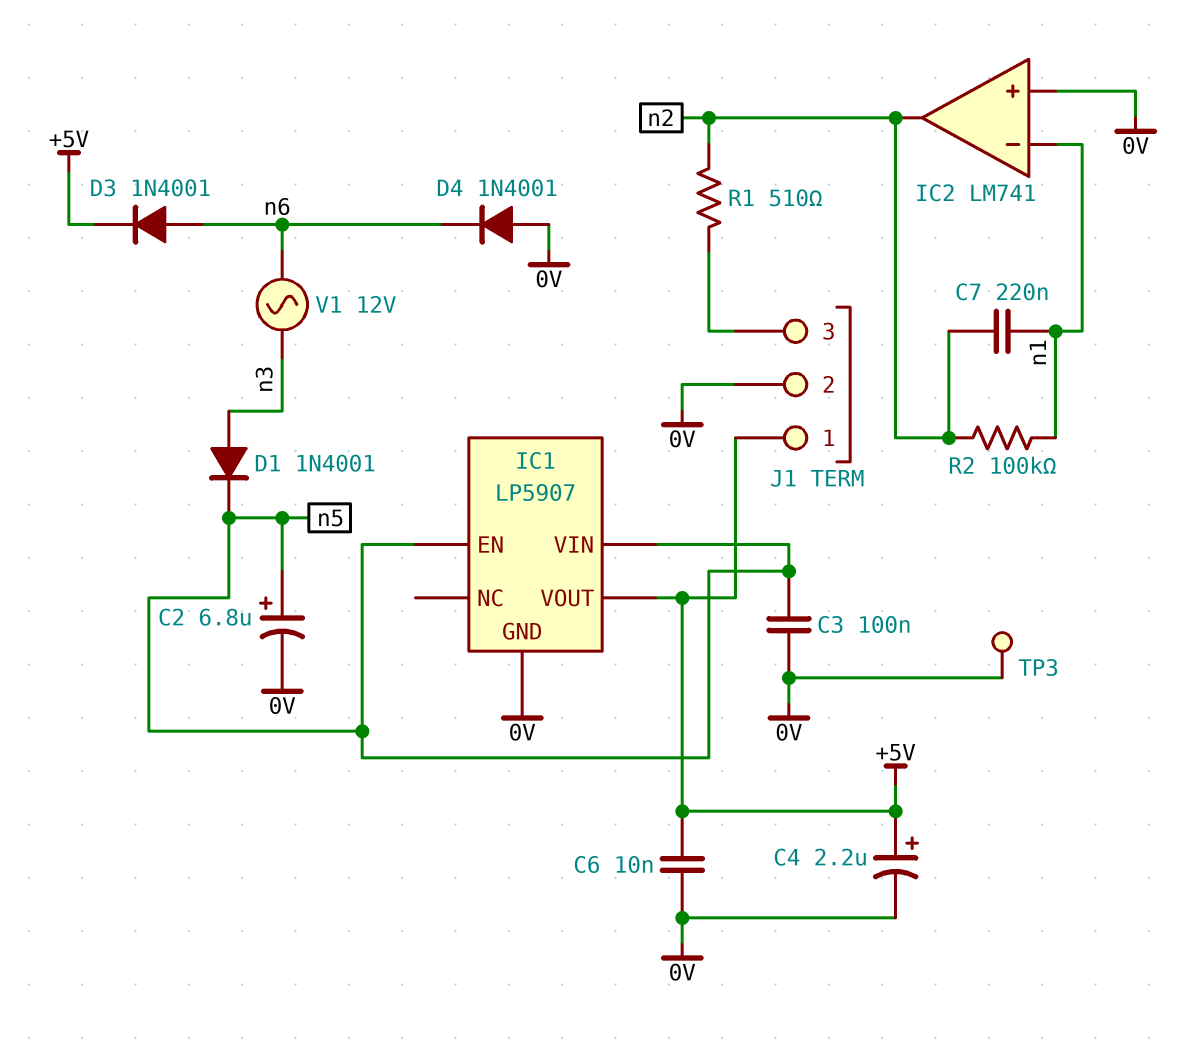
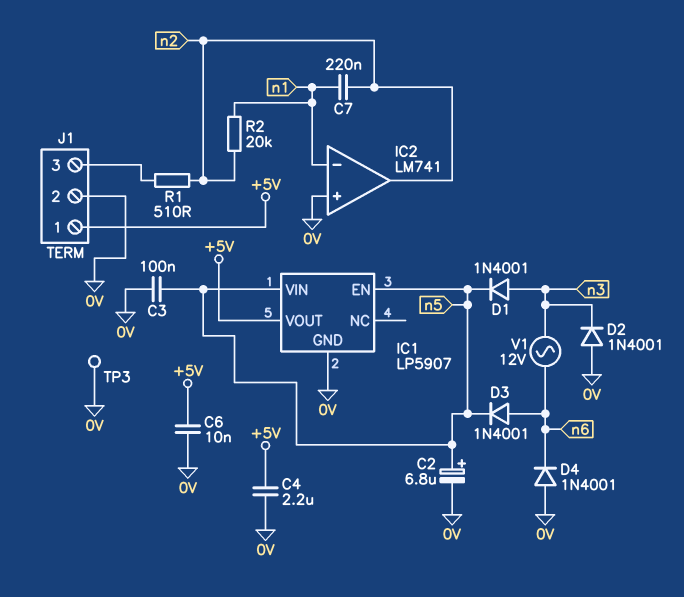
C4: 2.2uF (plus +5V, minus 0V) -> 2.2uF (+5V, 0V)
D2: none -> diode 1N4001 (A 0V, K n3)
D3: diode 1N4001 (A n6, K +5V) -> diode 1N4001 (A n6, K n5)
R2: 100k (n1, n2) -> 20k (n1, n2)

